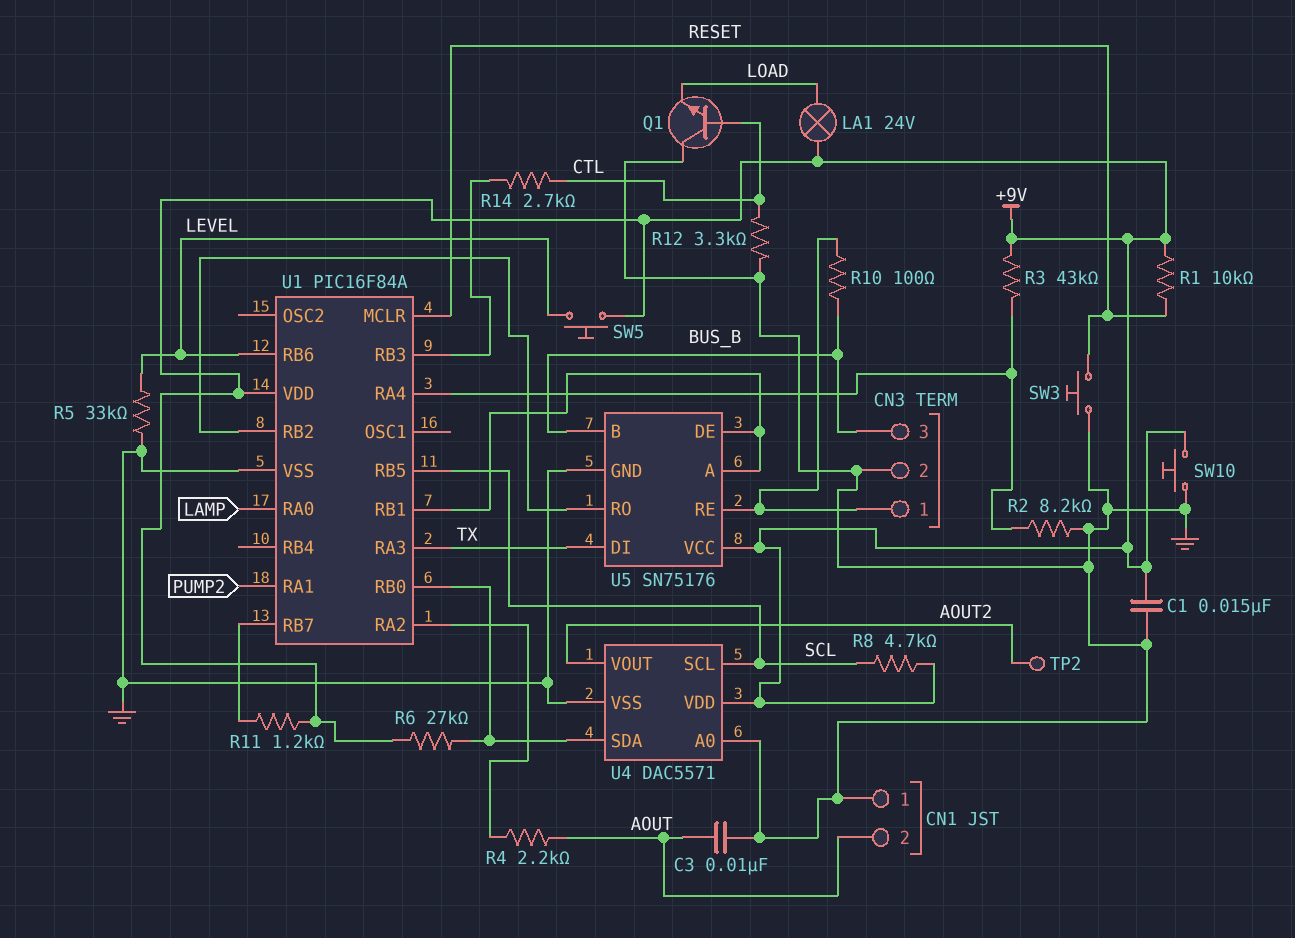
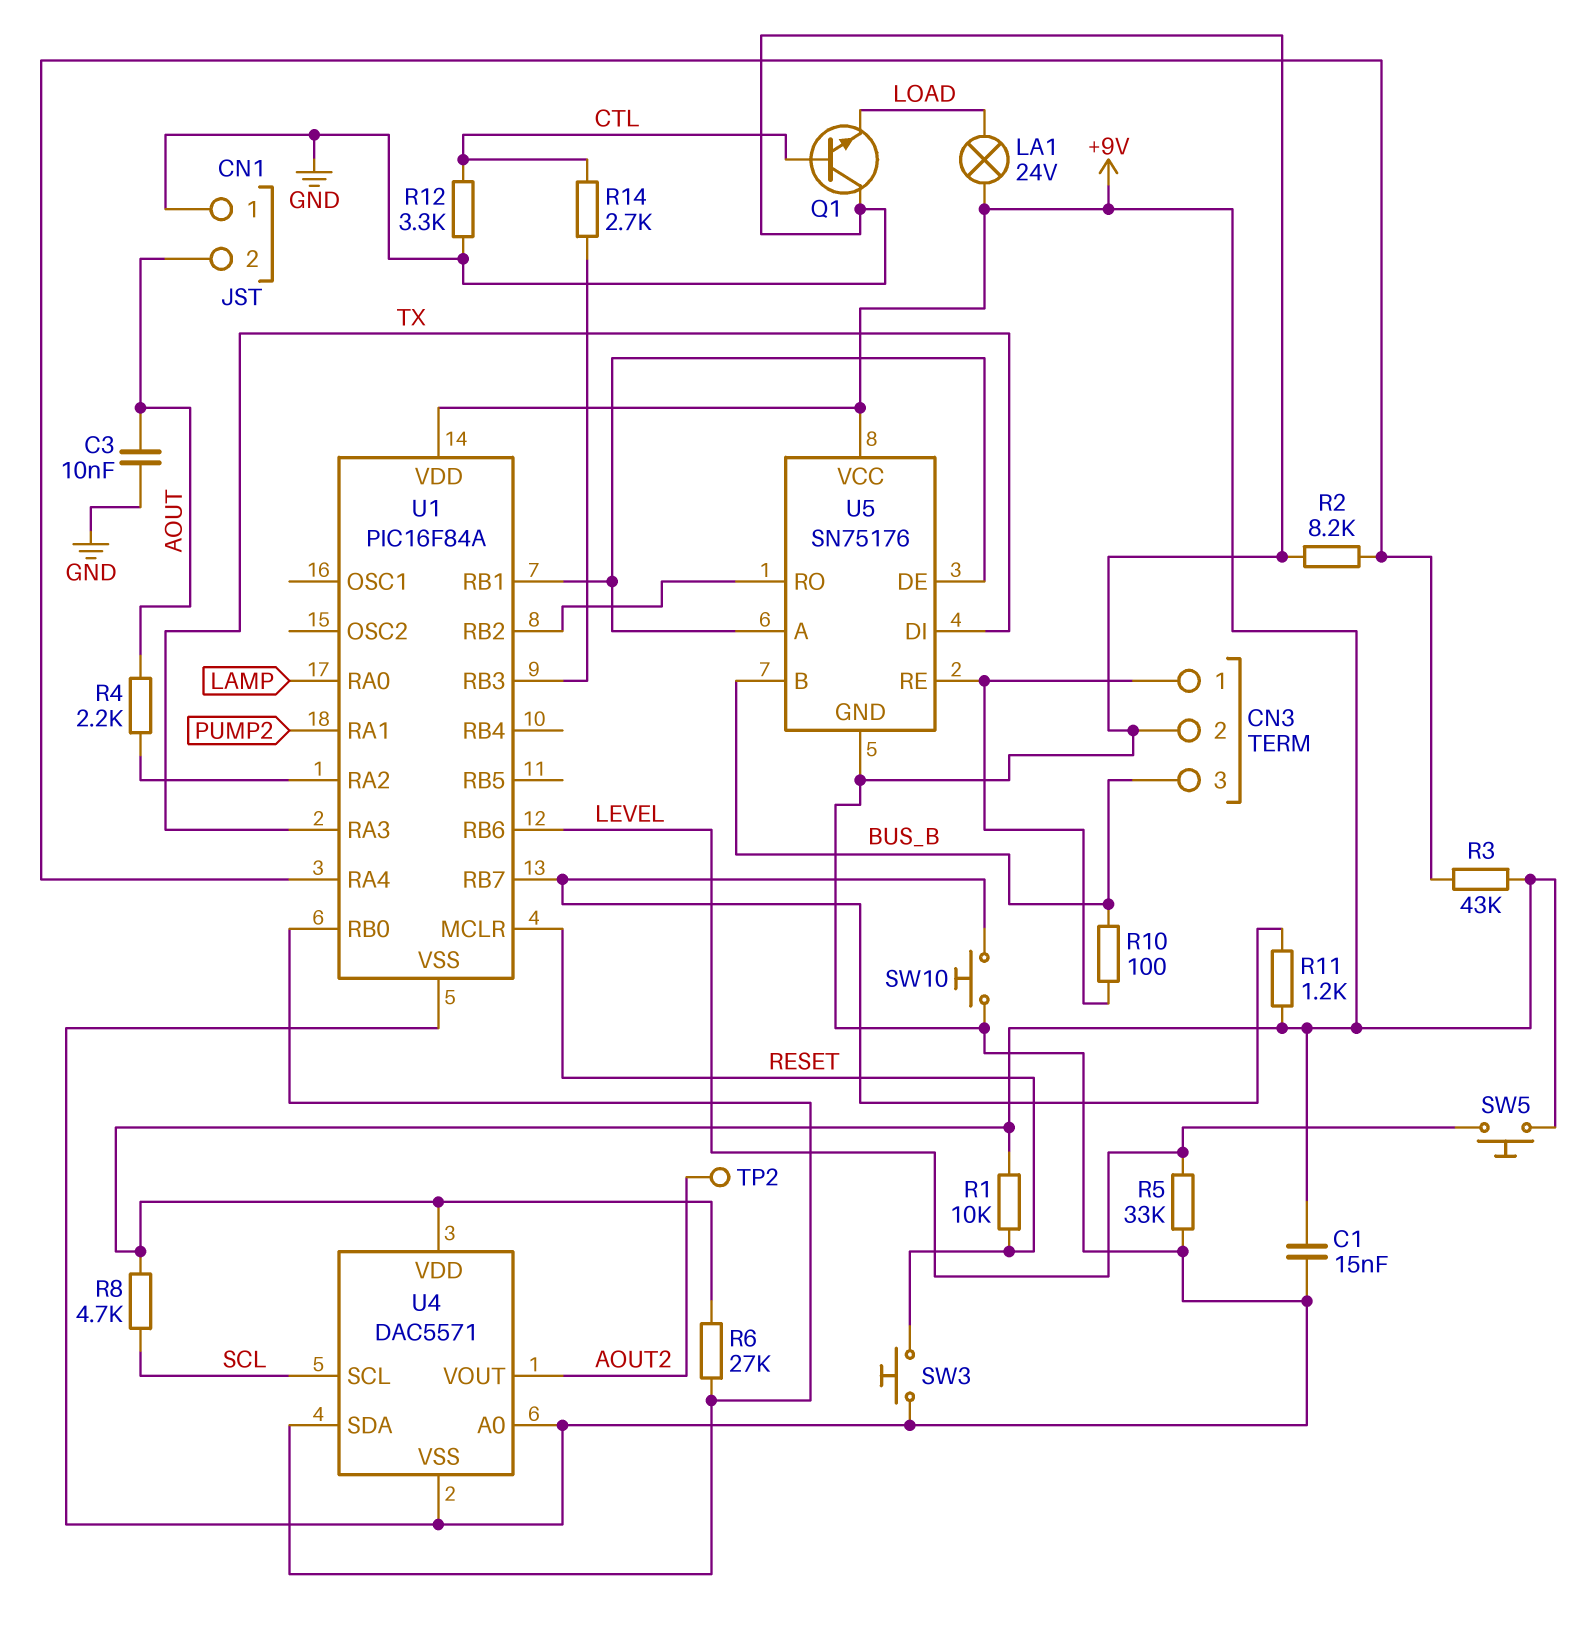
SW10: button (+9V, GND) -> button (GND, U1/RB7)
U1 pin RB5: SCL -> none

